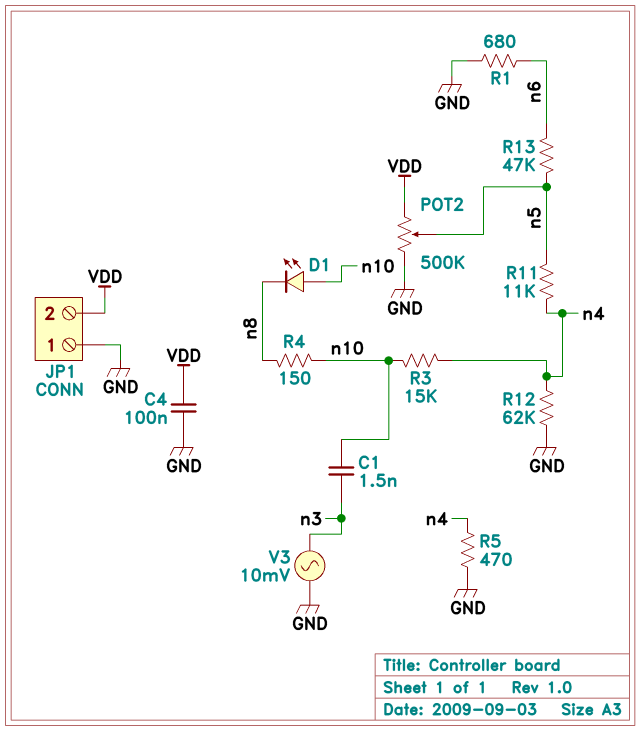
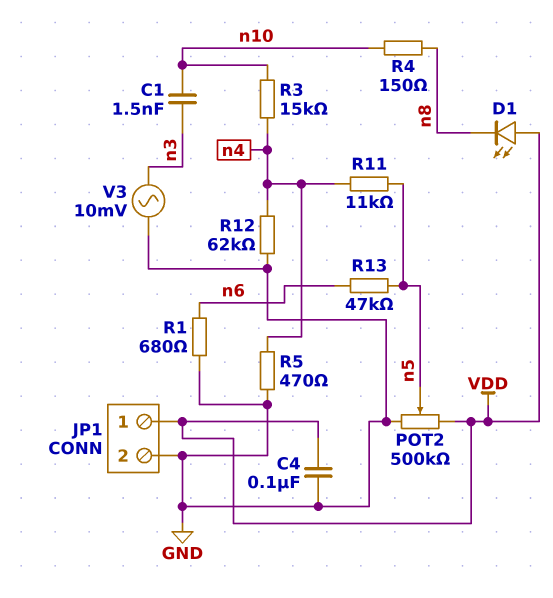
D1: LED (A n10, K n8) -> LED (A VDD, K n8)
JP1 pin 1: GND -> VDD
JP1 pin 2: VDD -> GND

